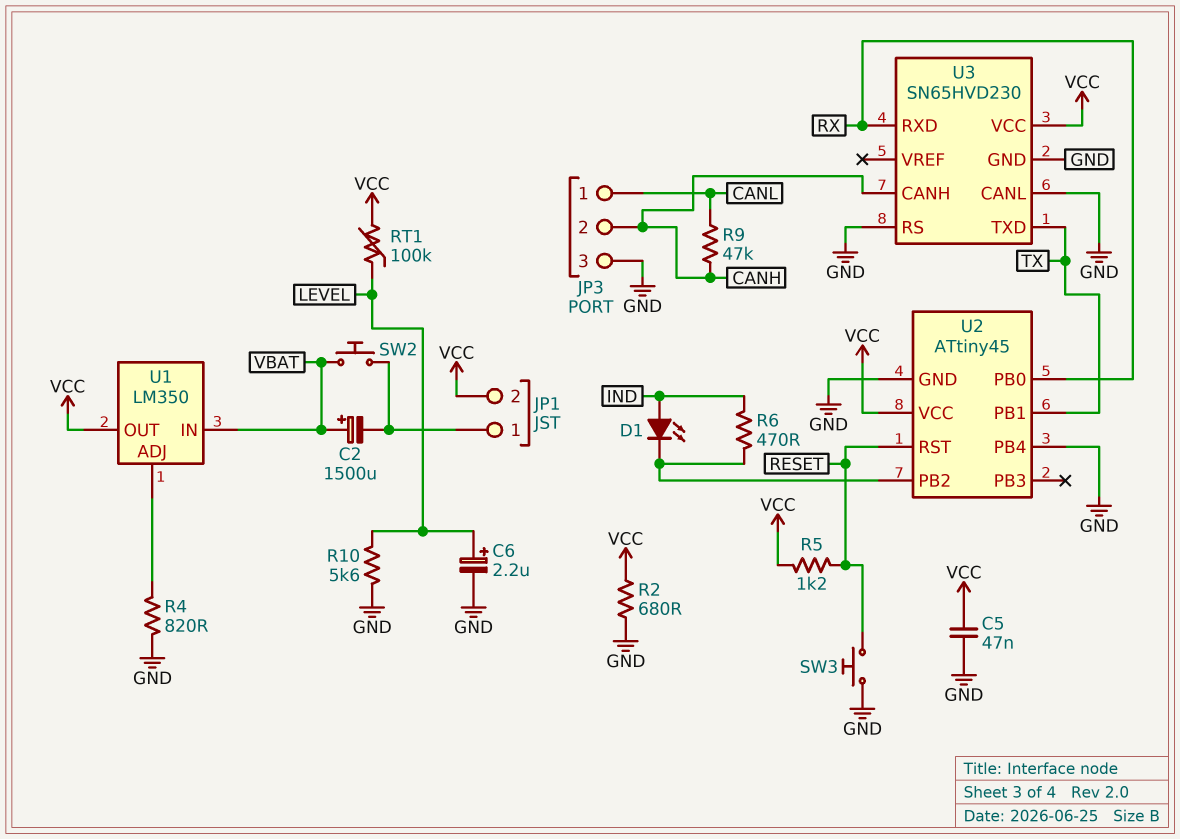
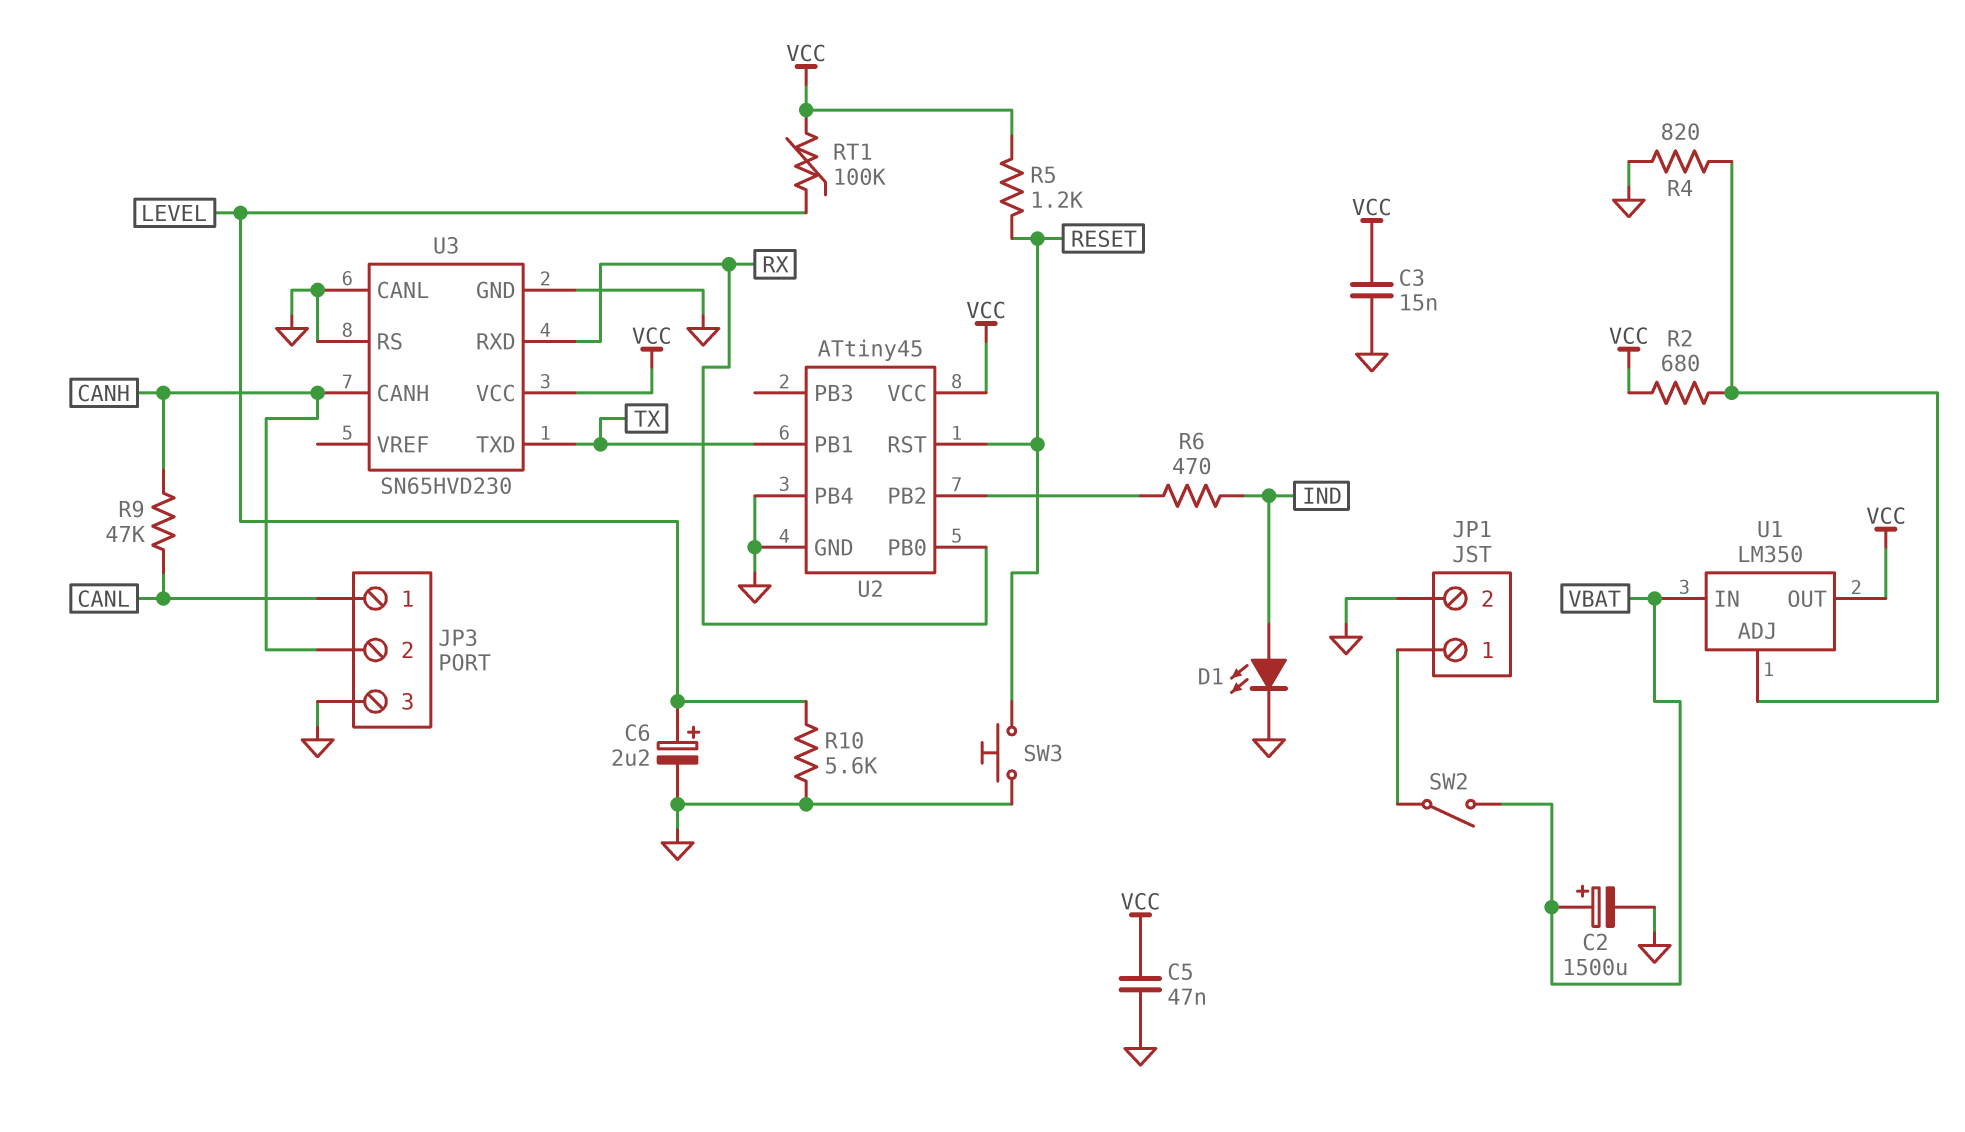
C2: 1500uF (plus VBAT, minus JP1/1) -> 1500uF (plus VBAT, minus GND)
C3: none -> 15nF (GND, VCC)
D1: LED (A IND, K U2/PB2) -> LED (A IND, K GND)
JP1 pin 2: VCC -> GND
R2: 680 (GND, VCC) -> 680 (U1/ADJ, VCC)
SW2: button (JP1/1, VBAT) -> switch (JP1/1, VBAT)

